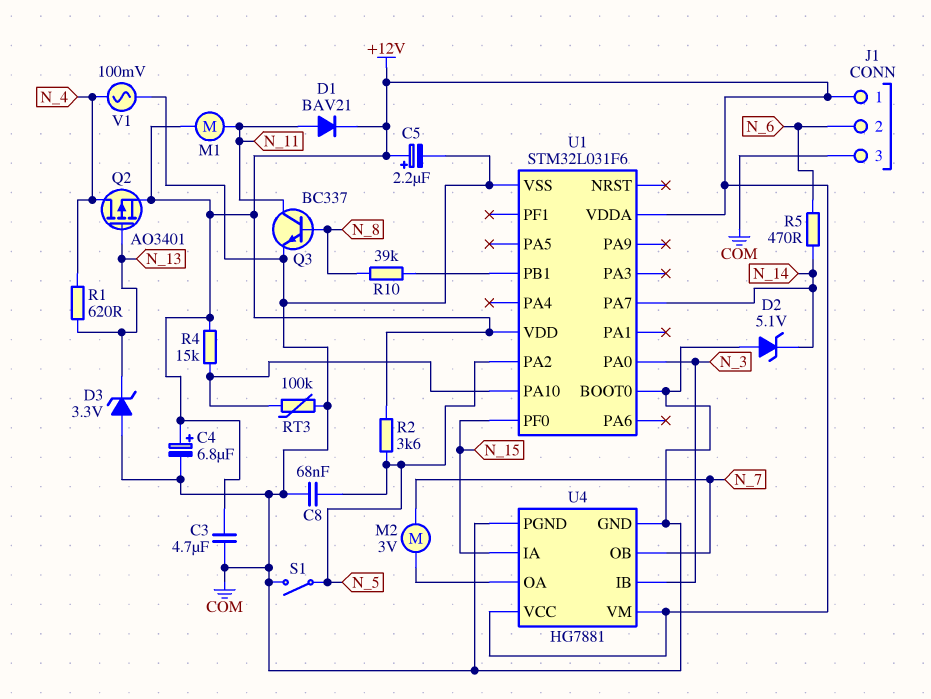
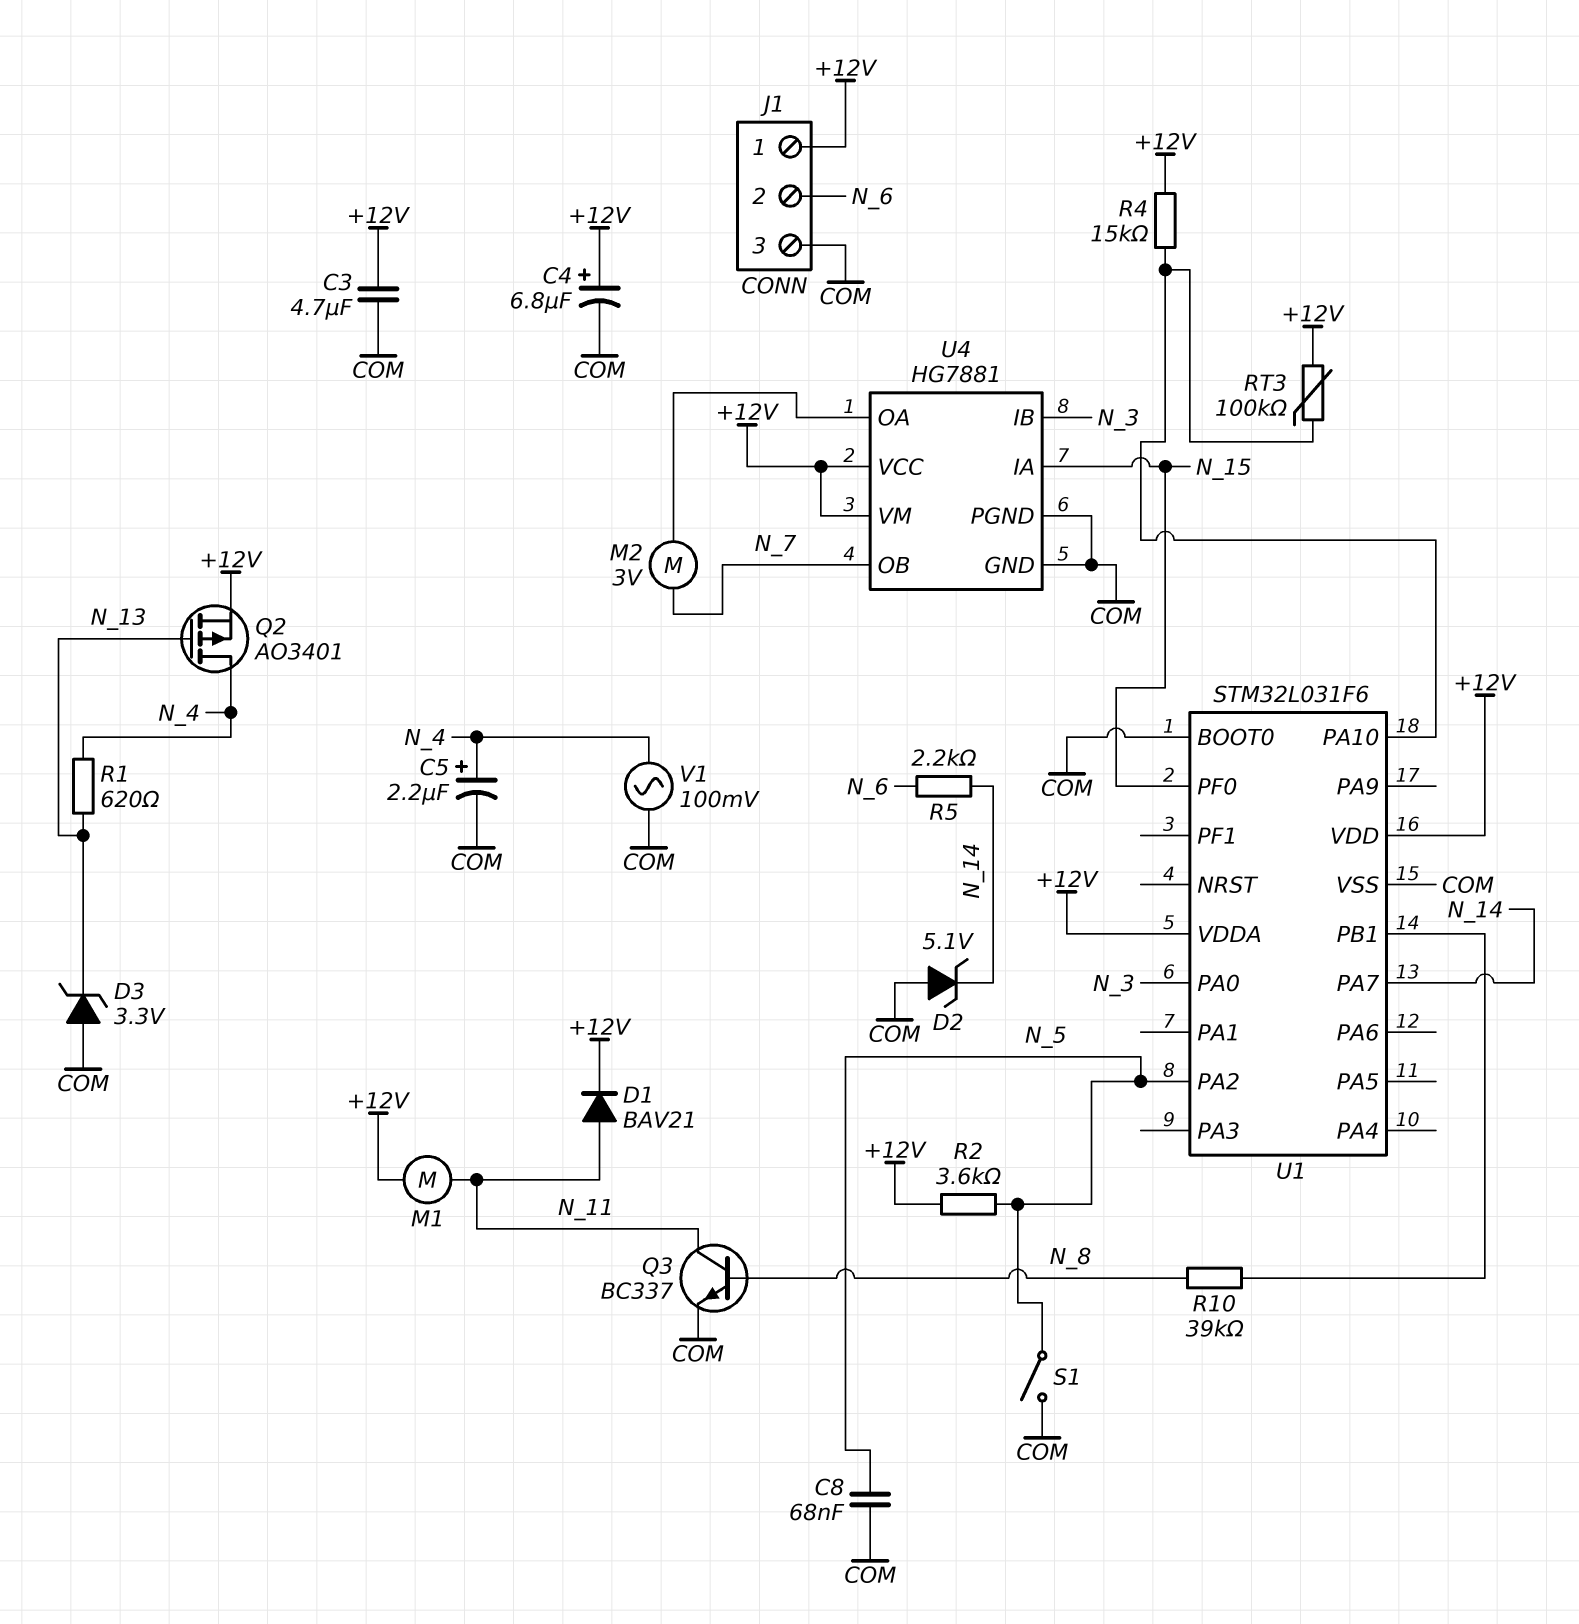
C5: 2.2uF (plus +12V, minus COM) -> 2.2uF (plus N_4, minus COM)
R5: 470 (N_6, N_14) -> 2.2k (N_6, N_14)
RT3: 100k (COM, U1/PA10) -> 100k (+12V, U1/PA10)

